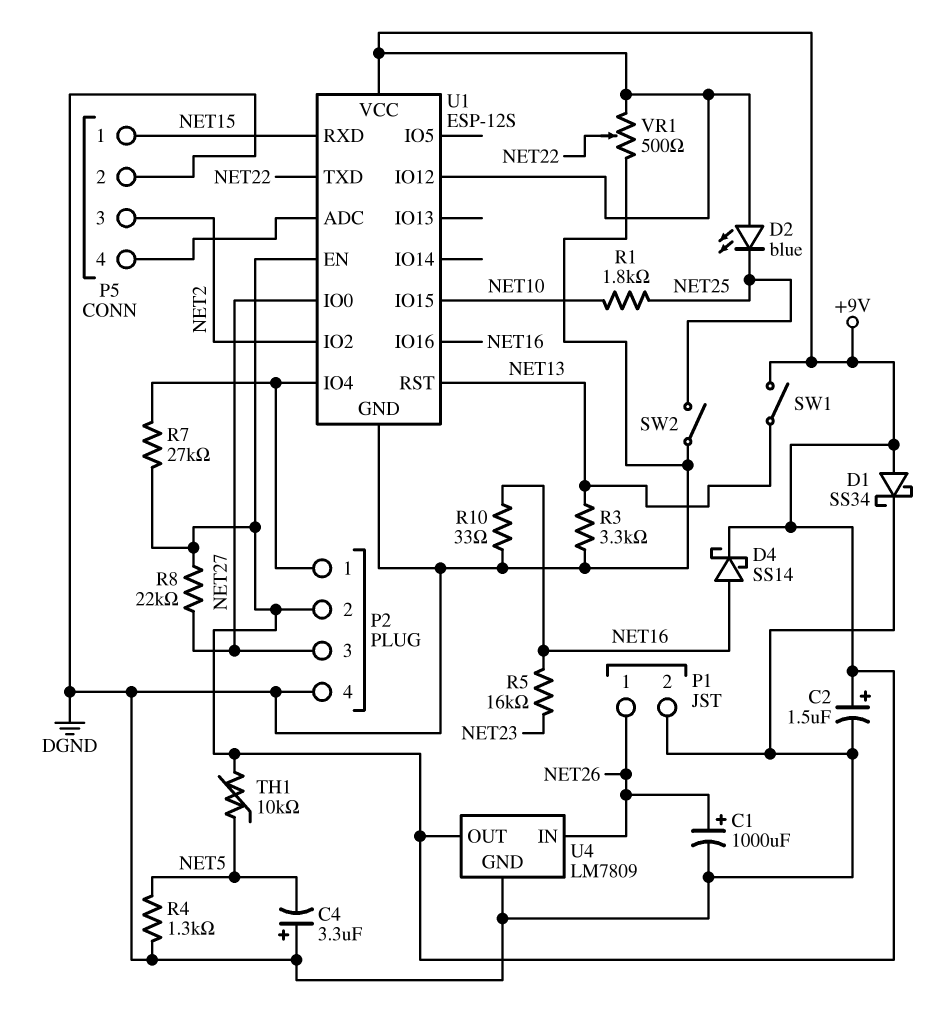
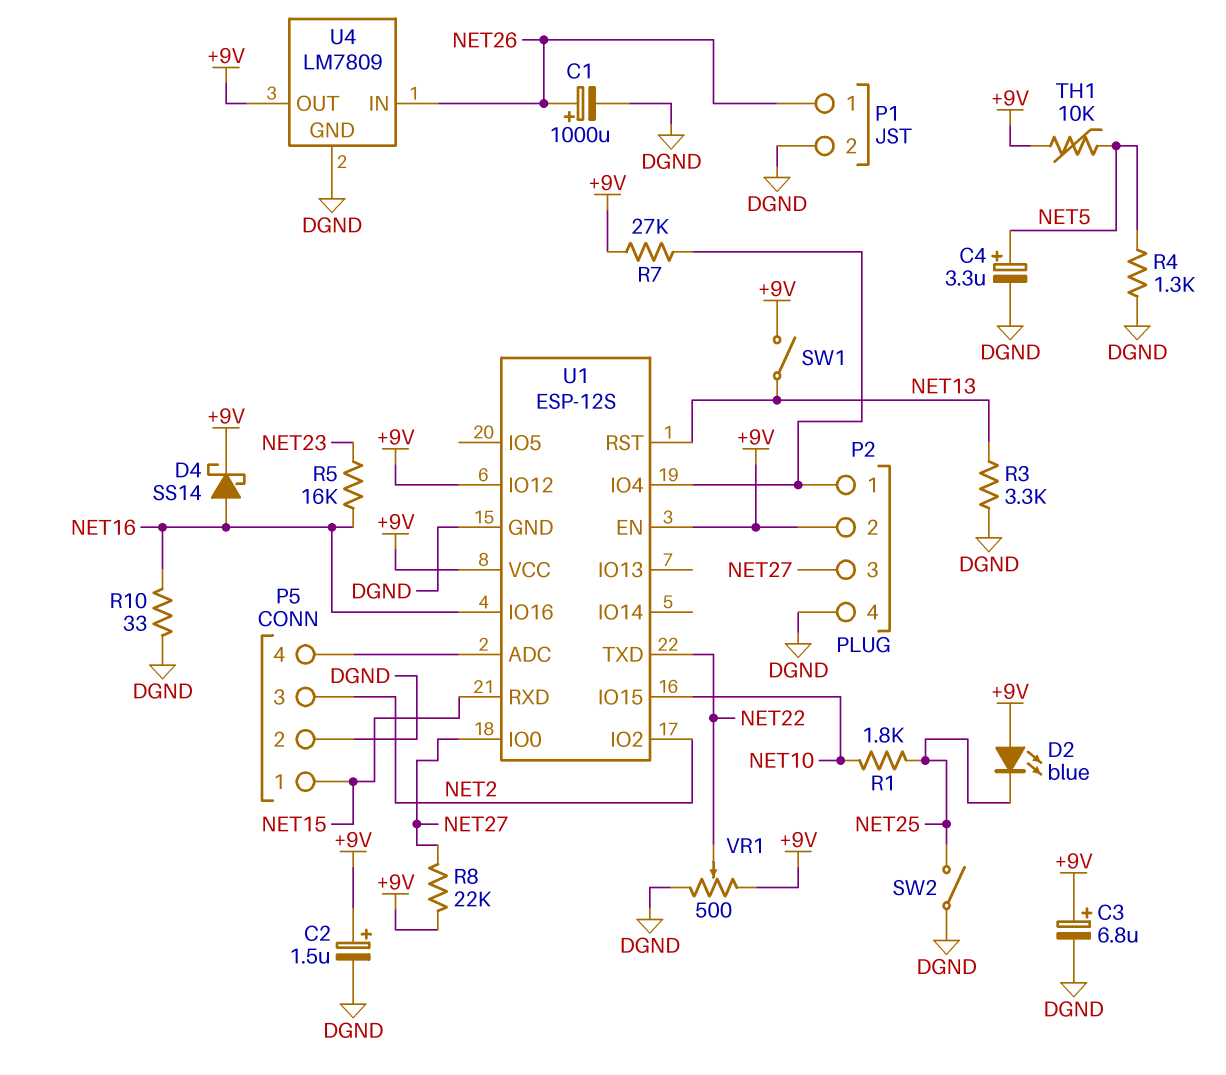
C3: none -> 6.8uF (plus +9V, minus DGND)
C4: 3.3uF (plus DGND, minus NET5) -> 3.3uF (plus NET5, minus DGND)
D1: schottky SS34 (A +9V, K DGND) -> none

